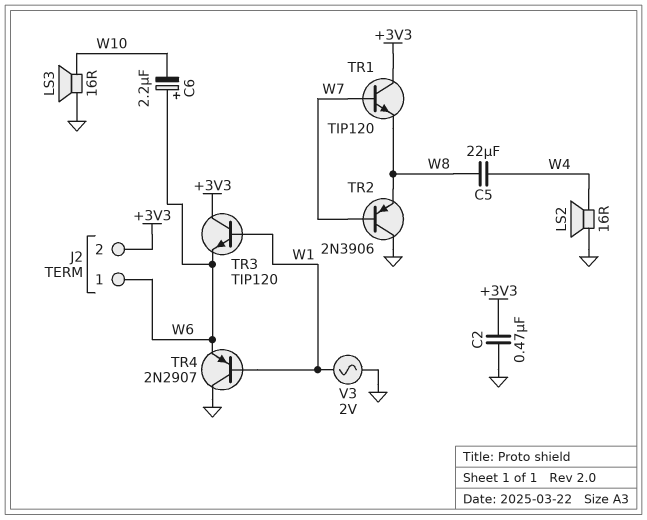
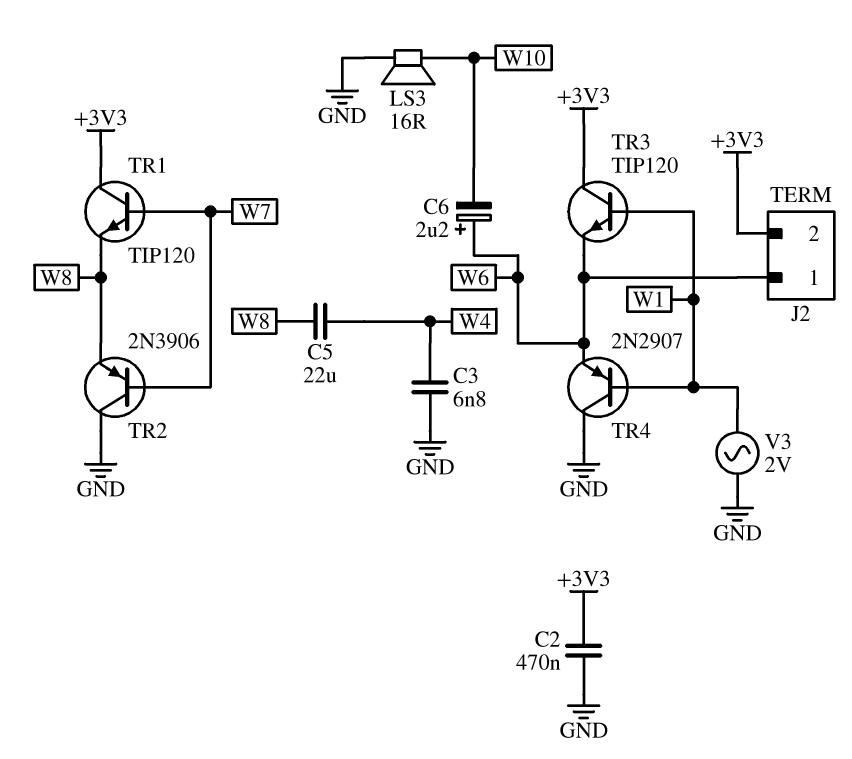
C3: none -> 6.8nF (GND, W4)
LS2: speaker 16R (GND, W4) -> none

